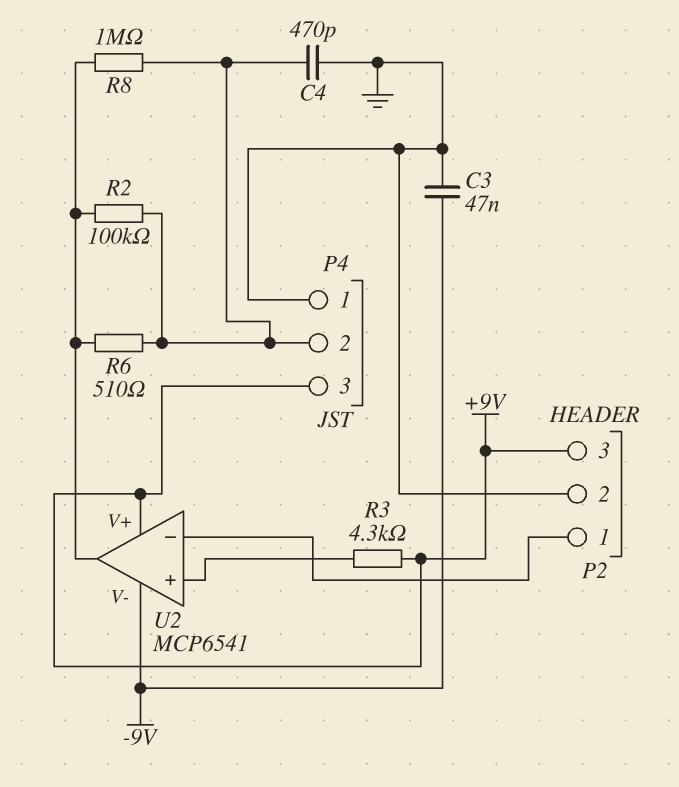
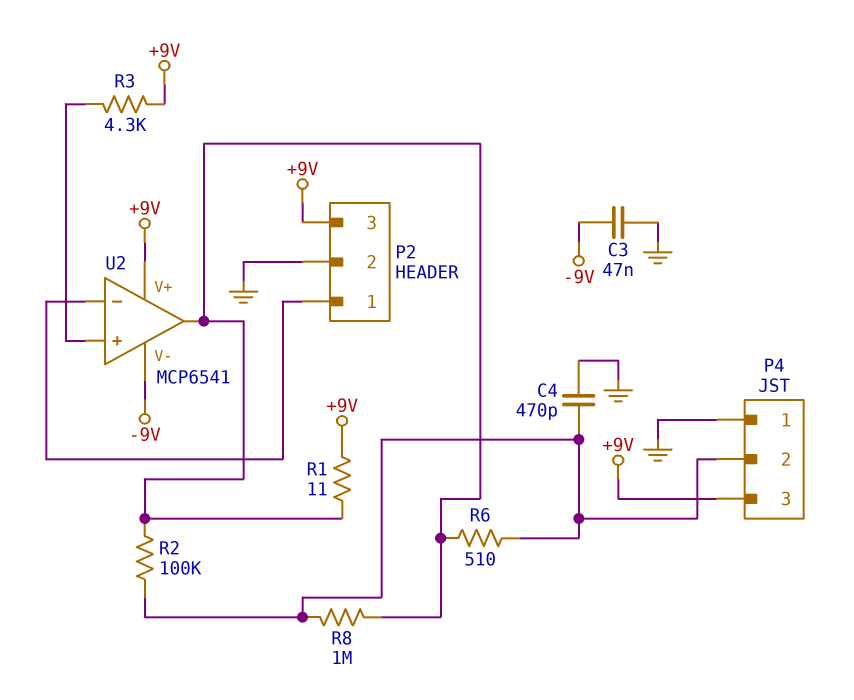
R1: none -> 11 (+9V, U2/out)

